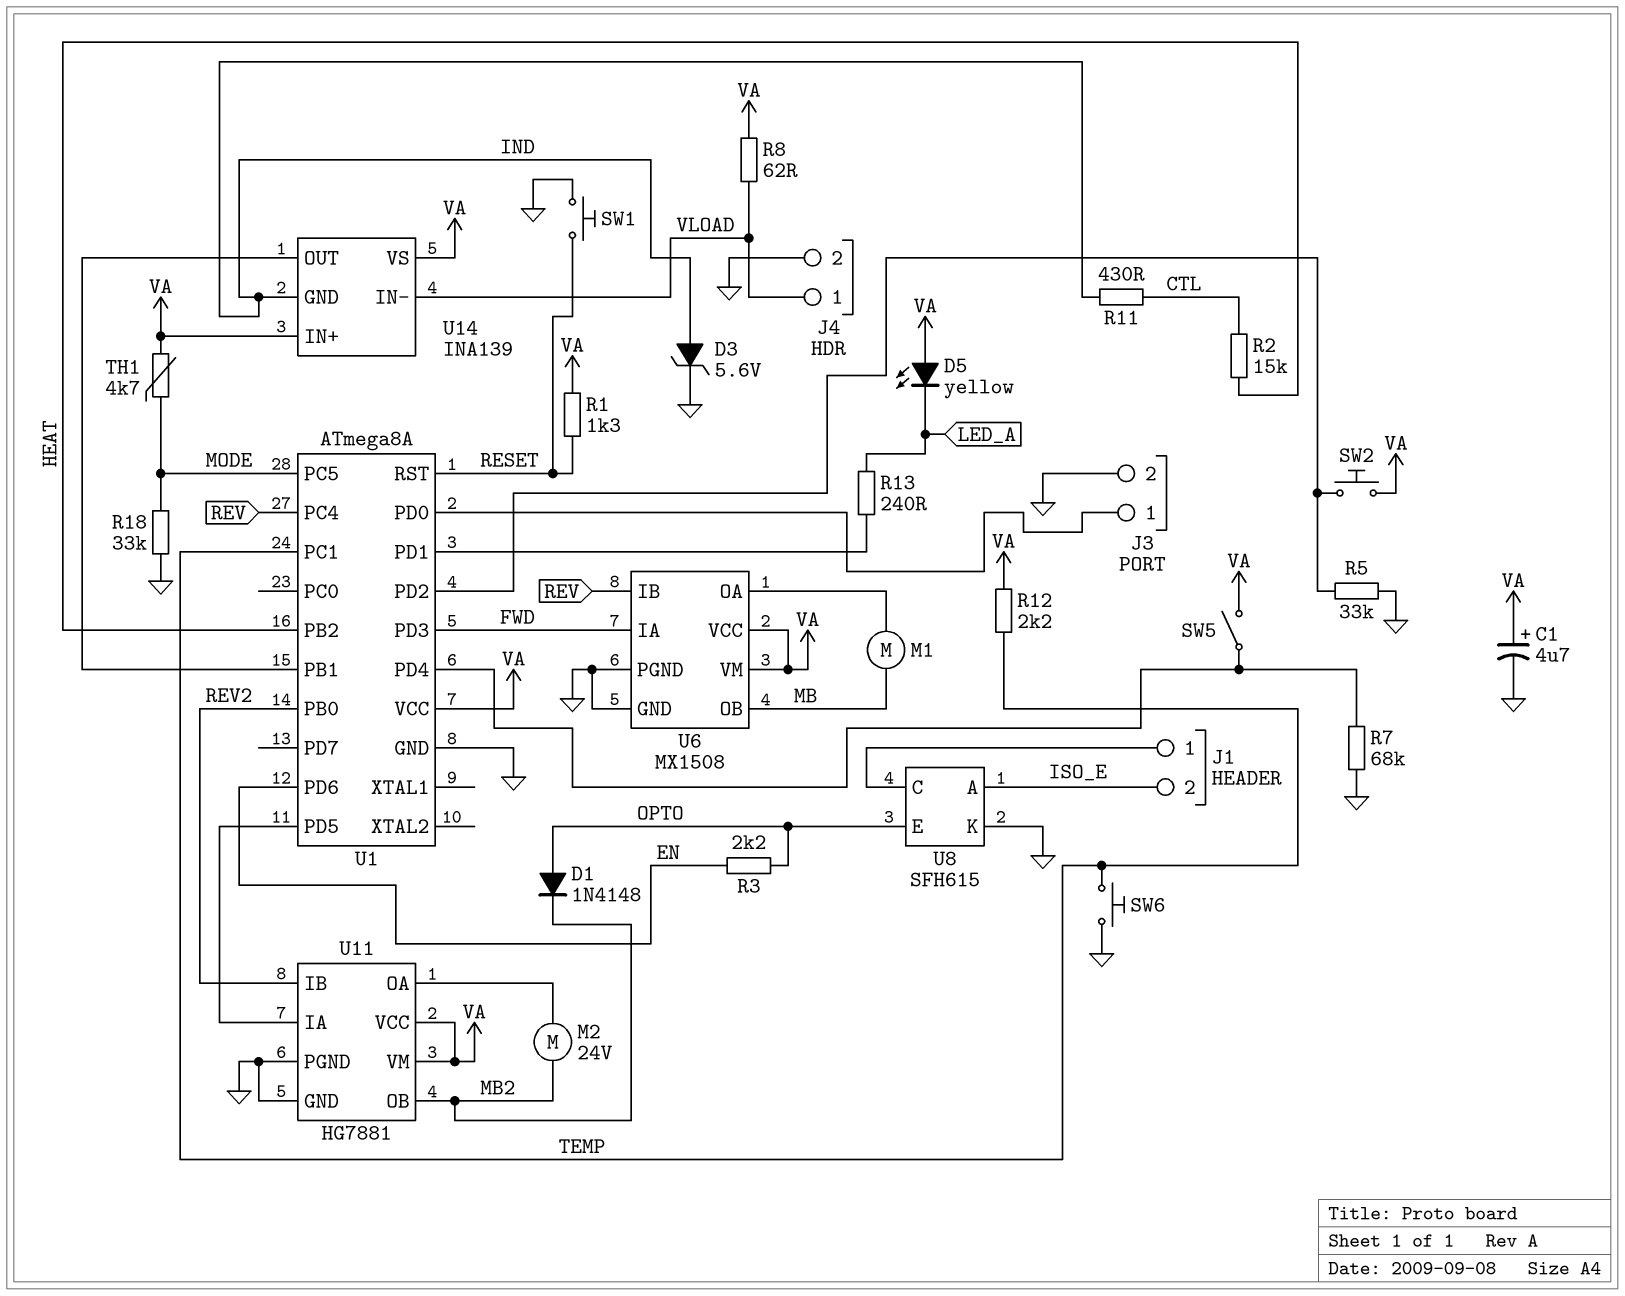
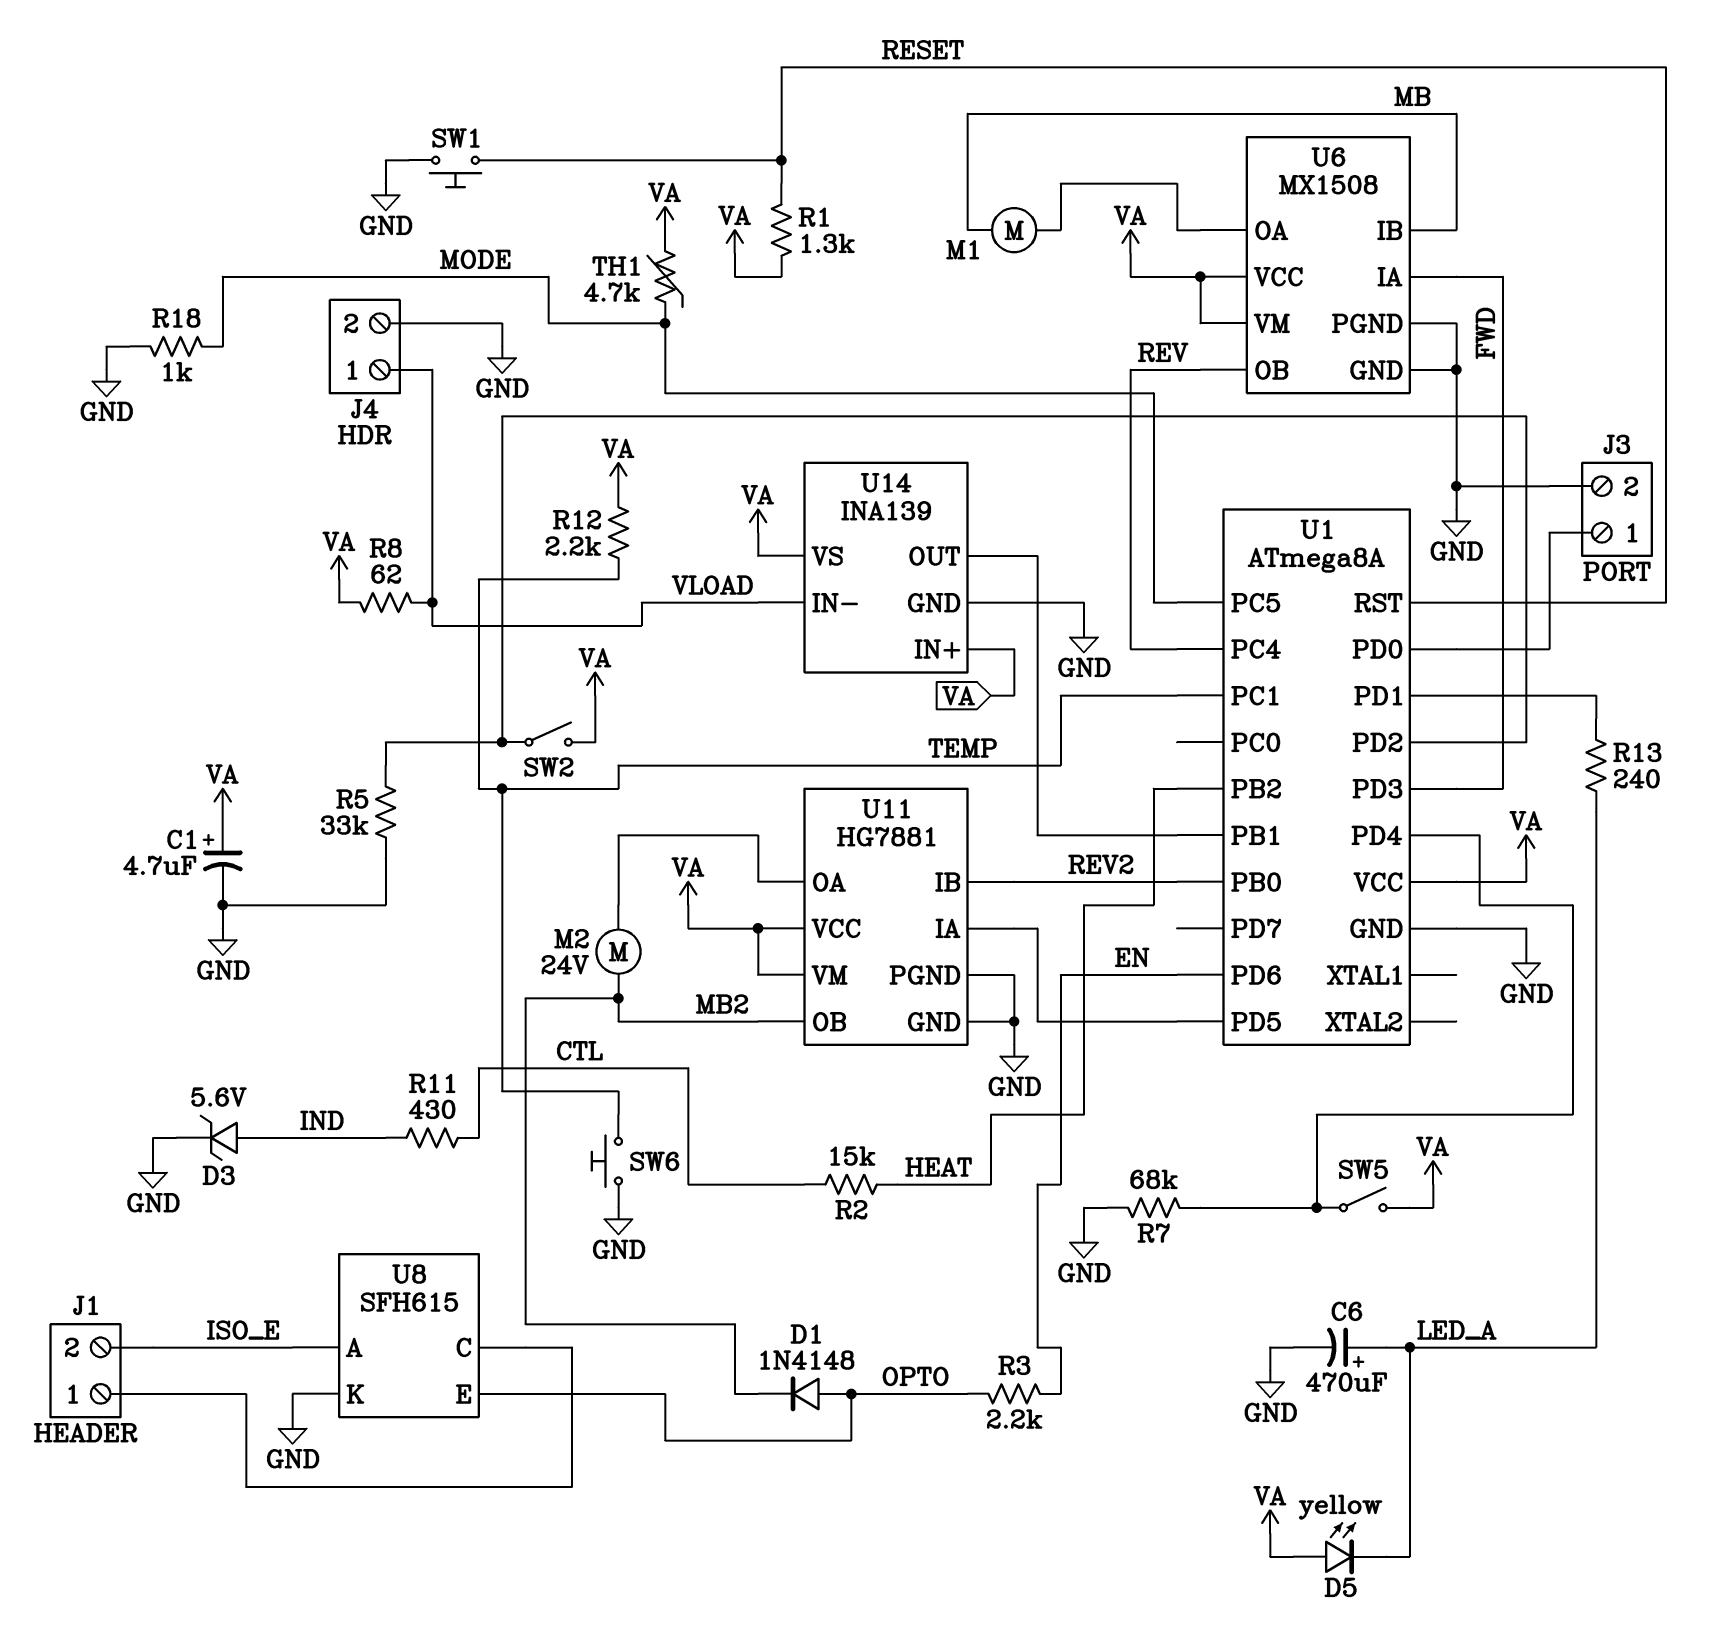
C6: none -> 470uF (plus LED_A, minus GND)
R18: 33k (GND, MODE) -> 1k (GND, MODE)
SW2: button (U1/PD2, VA) -> switch (U1/PD2, VA)
U6 pin IB: REV -> MB
U6 pin OB: MB -> REV
U14 pin GND: IND -> GND

